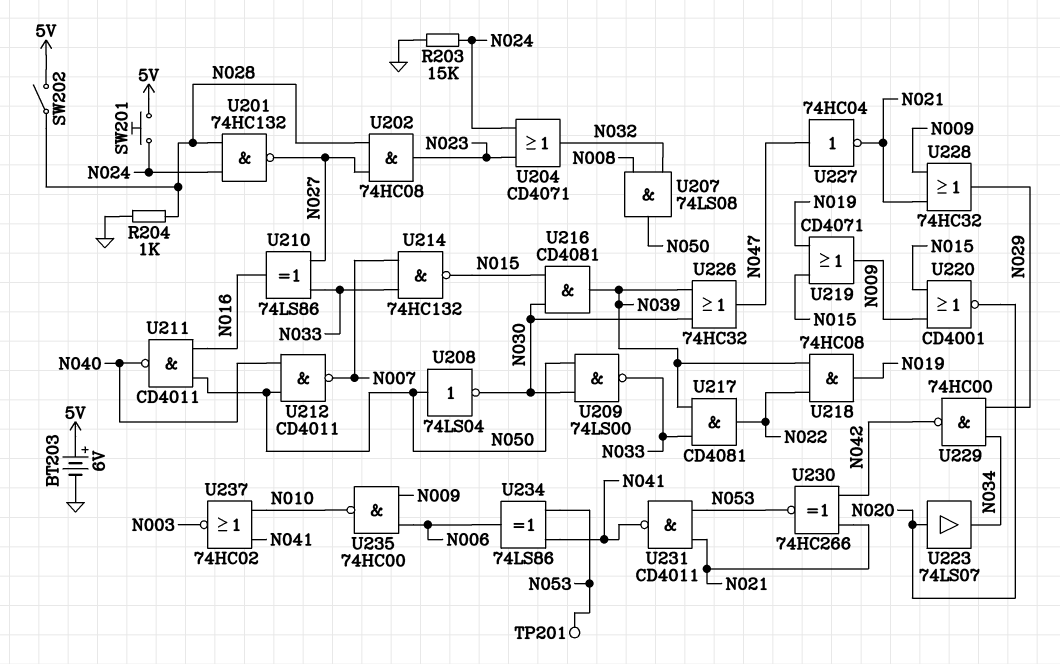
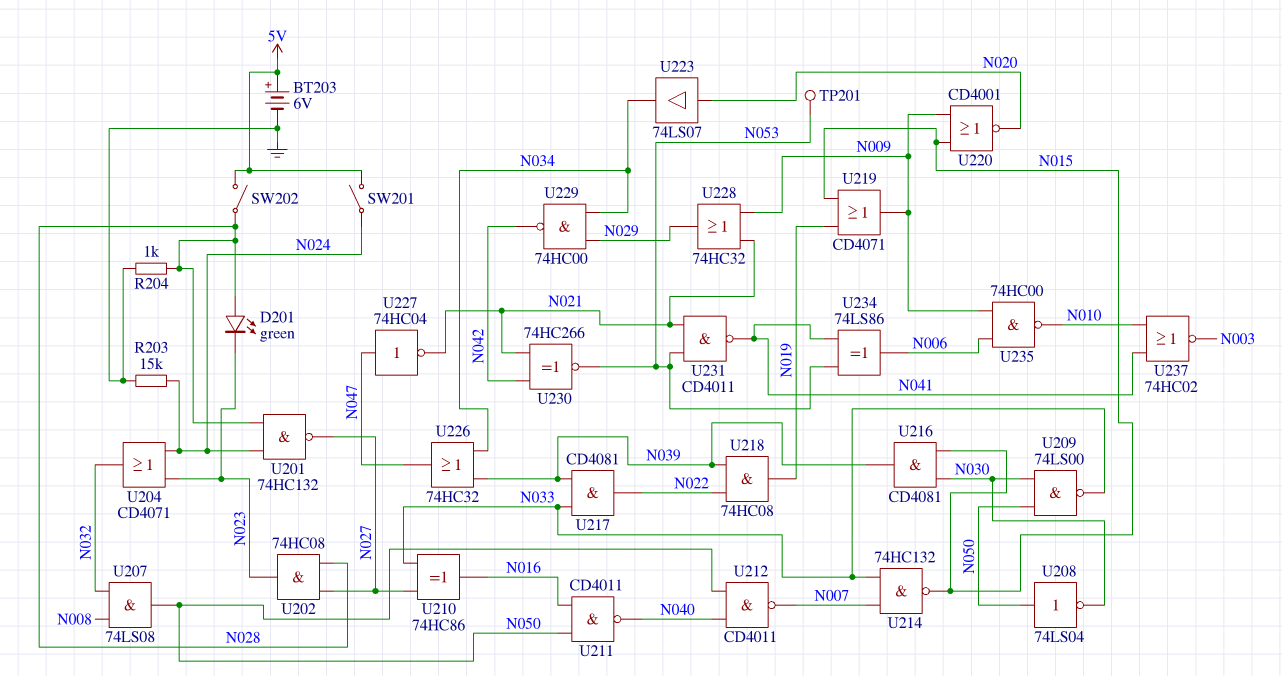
D201: none -> LED green (A N028, K N023)
SW201: button (5V, N024) -> switch (5V, N024)
U210: XOR 74LS86 (in N027, in N033, out N016) -> XOR 74HC86 (in N027, in N033, out N016)
U226: OR 74HC32 (in N030, in N039, out N047) -> OR 74HC32 (in N034, in N039, out N047)

